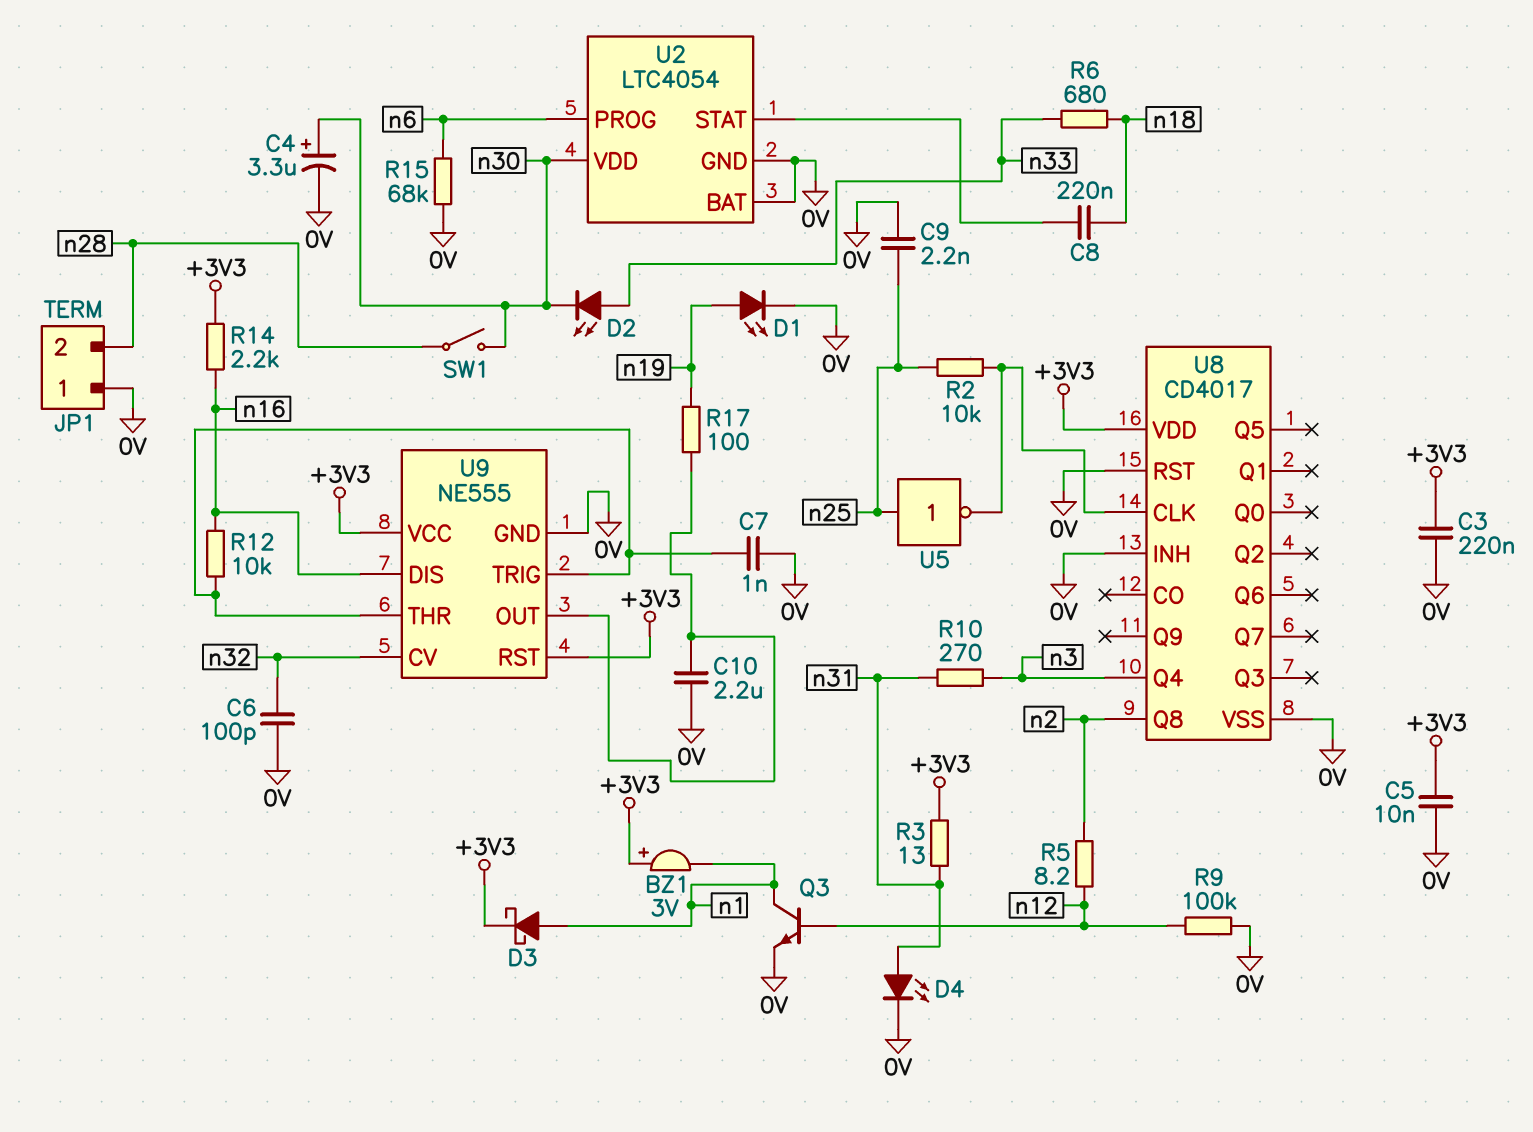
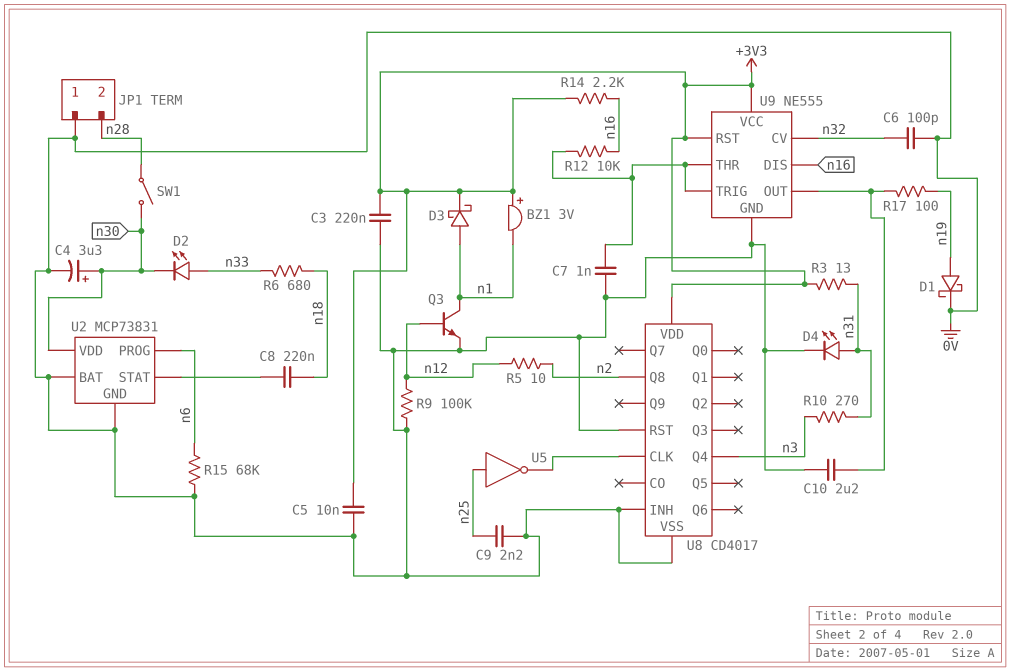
D1: LED (A n19, K 0V) -> schottky (A n19, K 0V)
R2: 10k (U8/CLK, n25) -> none
R5: 8.2 (n2, n12) -> 10 (n2, n12)
U2: LTC4054 -> MCP73831

